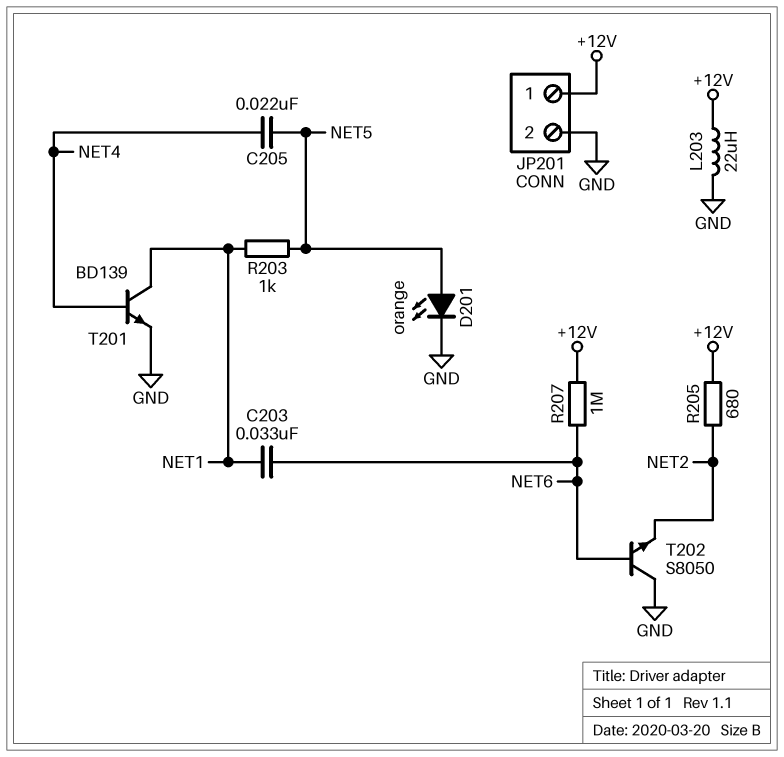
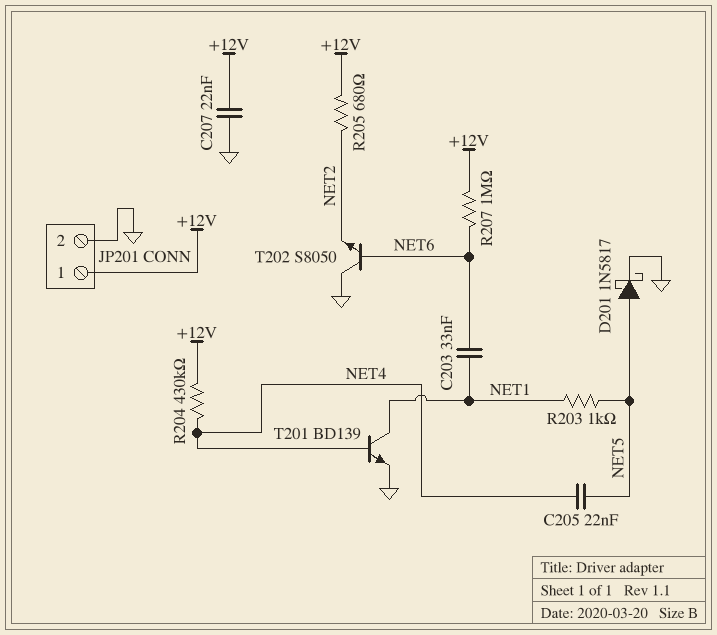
C207: none -> 22nF (+12V, GND)
D201: LED orange (A NET5, K GND) -> schottky 1N5817 (A NET5, K GND)
L203: 22uH (+12V, GND) -> none
R204: none -> 430k (+12V, NET4)

